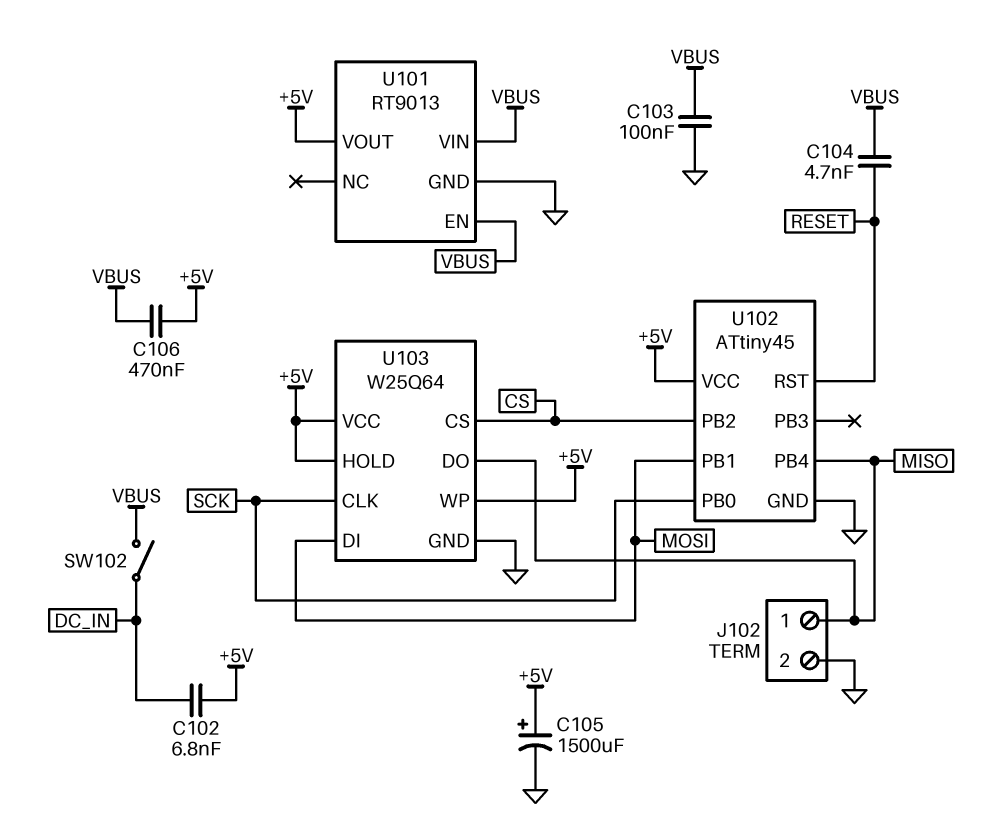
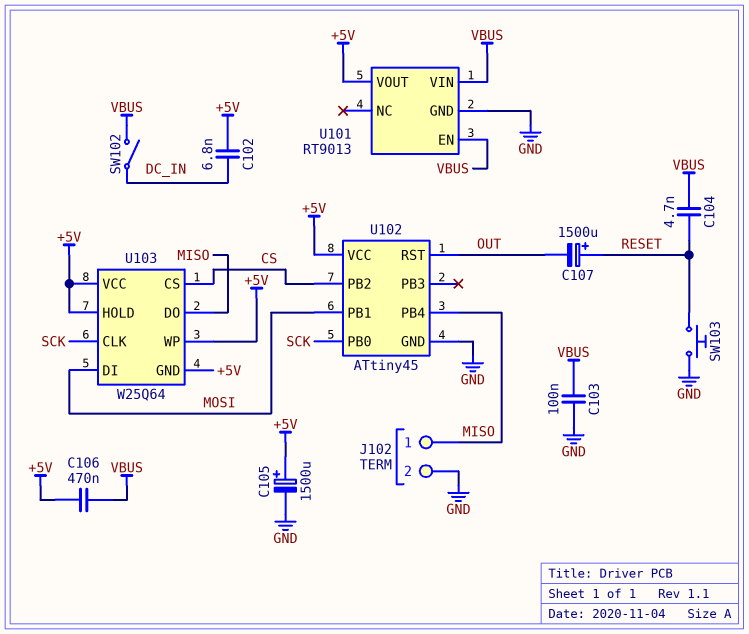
C107: none -> 1500uF (plus RESET, minus OUT)
SW103: none -> button (GND, RESET)
U102 pin RST: RESET -> OUT
U103 pin GND: GND -> +5V

